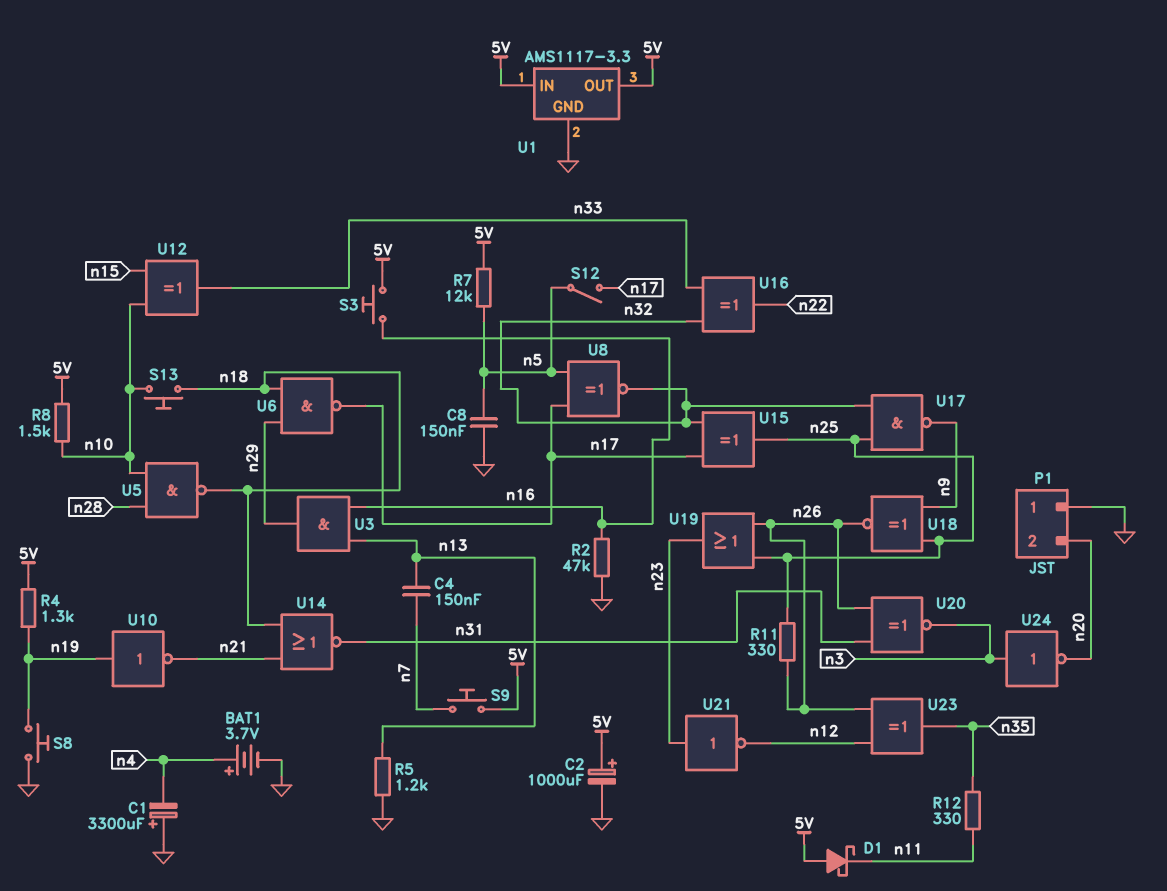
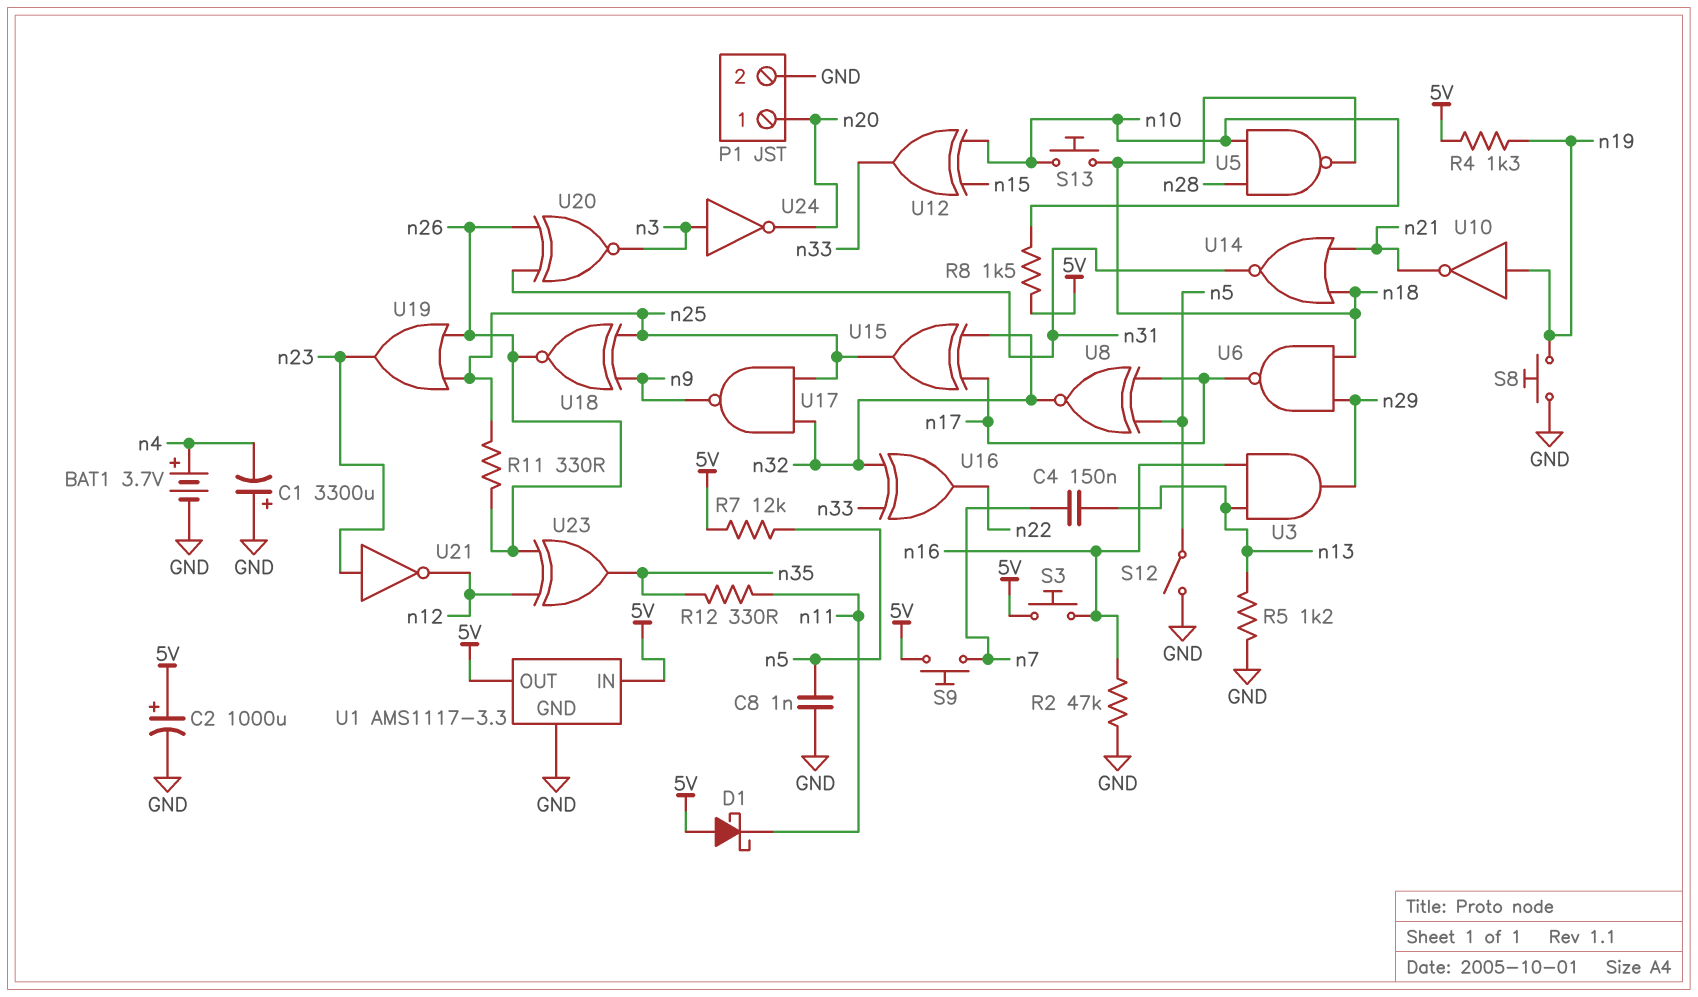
C8: 150nF (GND, n5) -> 1nF (GND, n5)
P1 pin 1: GND -> n20
P1 pin 2: n20 -> GND
S12: switch (n5, n17) -> switch (GND, n5)

